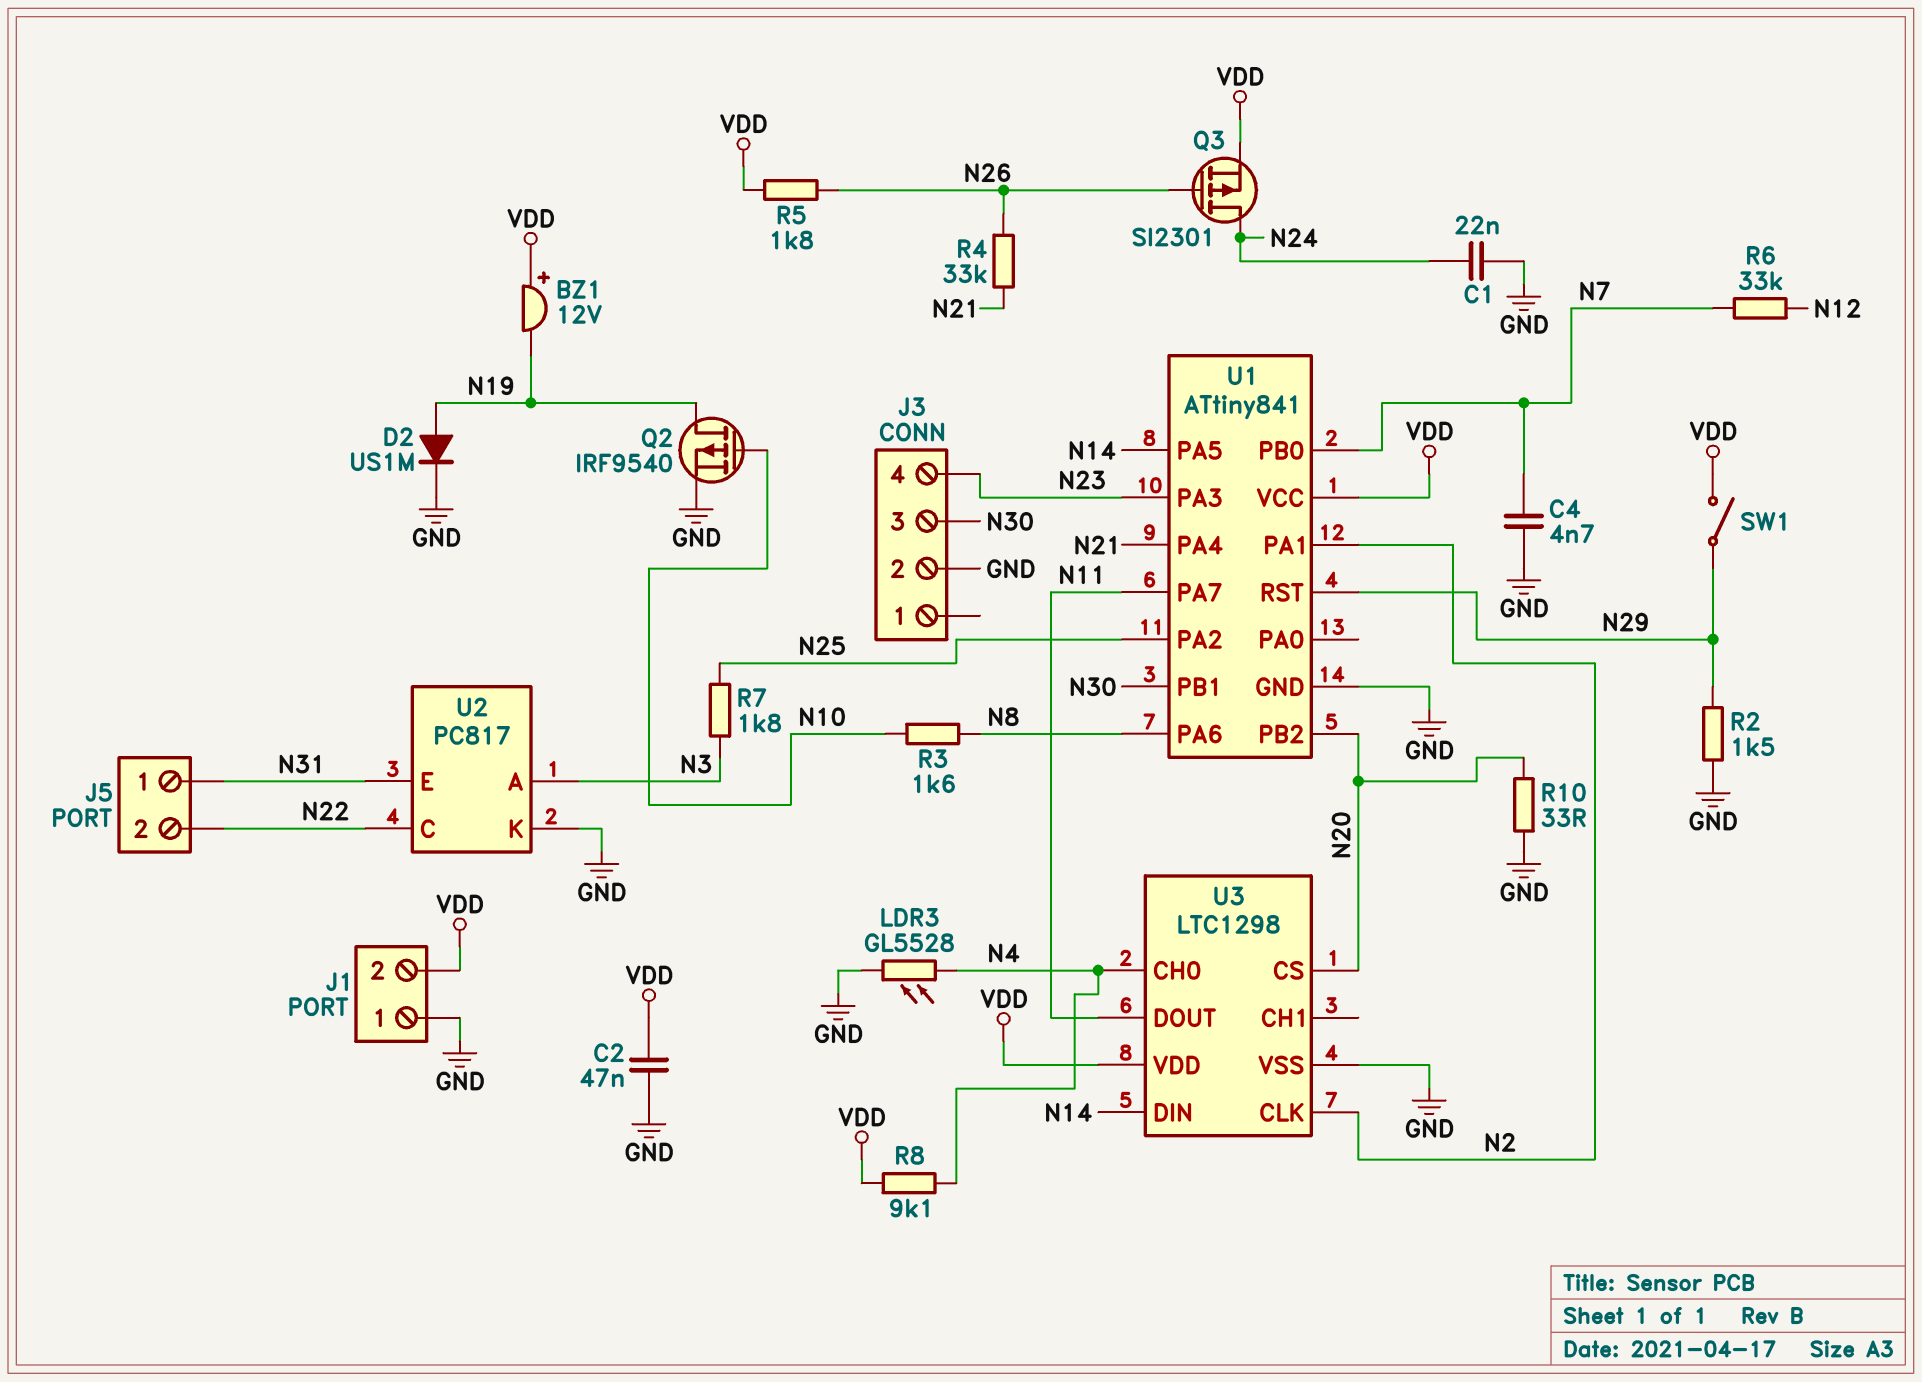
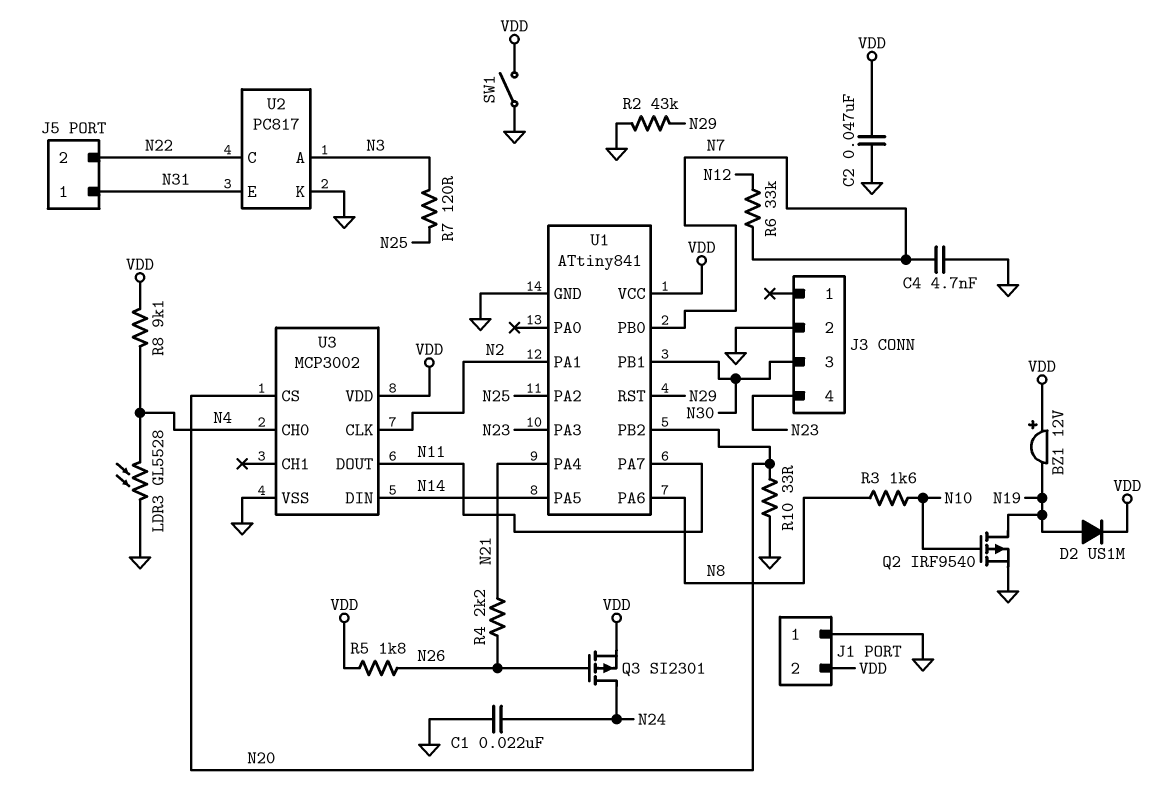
D2: diode US1M (A N19, K GND) -> diode US1M (A N19, K VDD)
R2: 1.5k (GND, N29) -> 43k (GND, N29)
R4: 33k (N21, N26) -> 2.2k (N21, N26)
R7: 1.8k (N3, N25) -> 120 (N3, N25)
SW1: switch (N29, VDD) -> switch (GND, VDD)
U3: LTC1298 -> MCP3002

